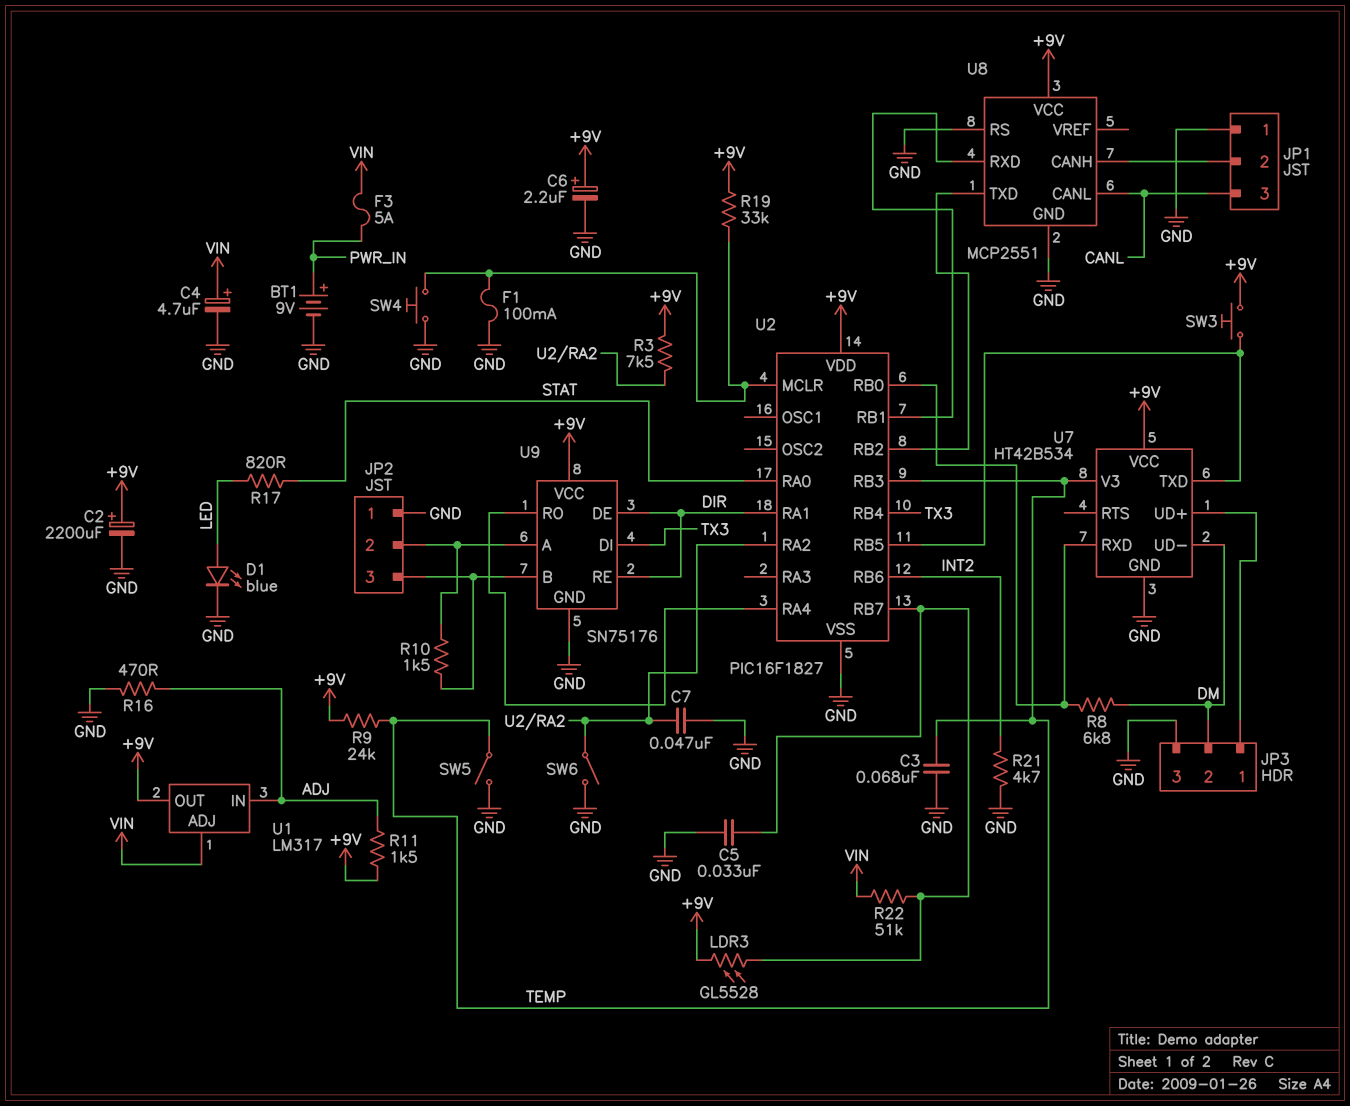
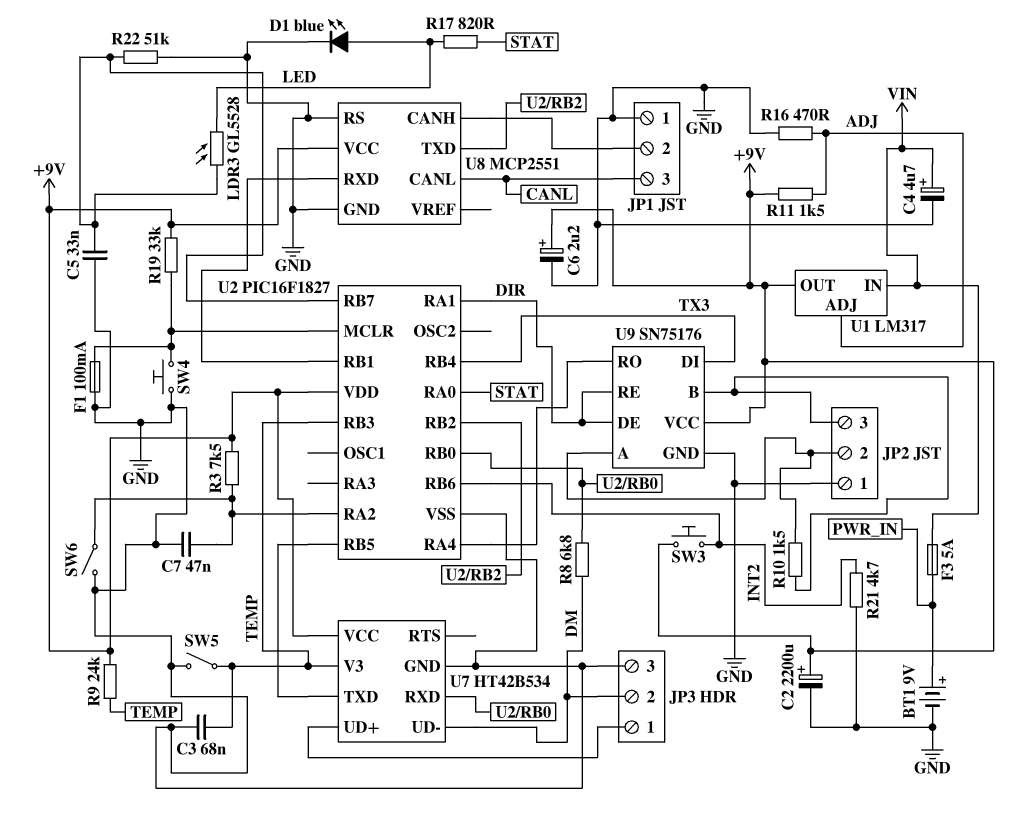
LDR3: GL5528 (+9V, U2/RB7) -> GL5528 (LED, U2/RB7)
R22: 51k (U2/RB7, VIN) -> 51k (GND, U2/RB7)
SW3: button (+9V, U2/RB5) -> button (+9V, INT2)
U1 pin ADJ: VIN -> ADJ
U1 pin IN: ADJ -> VIN

